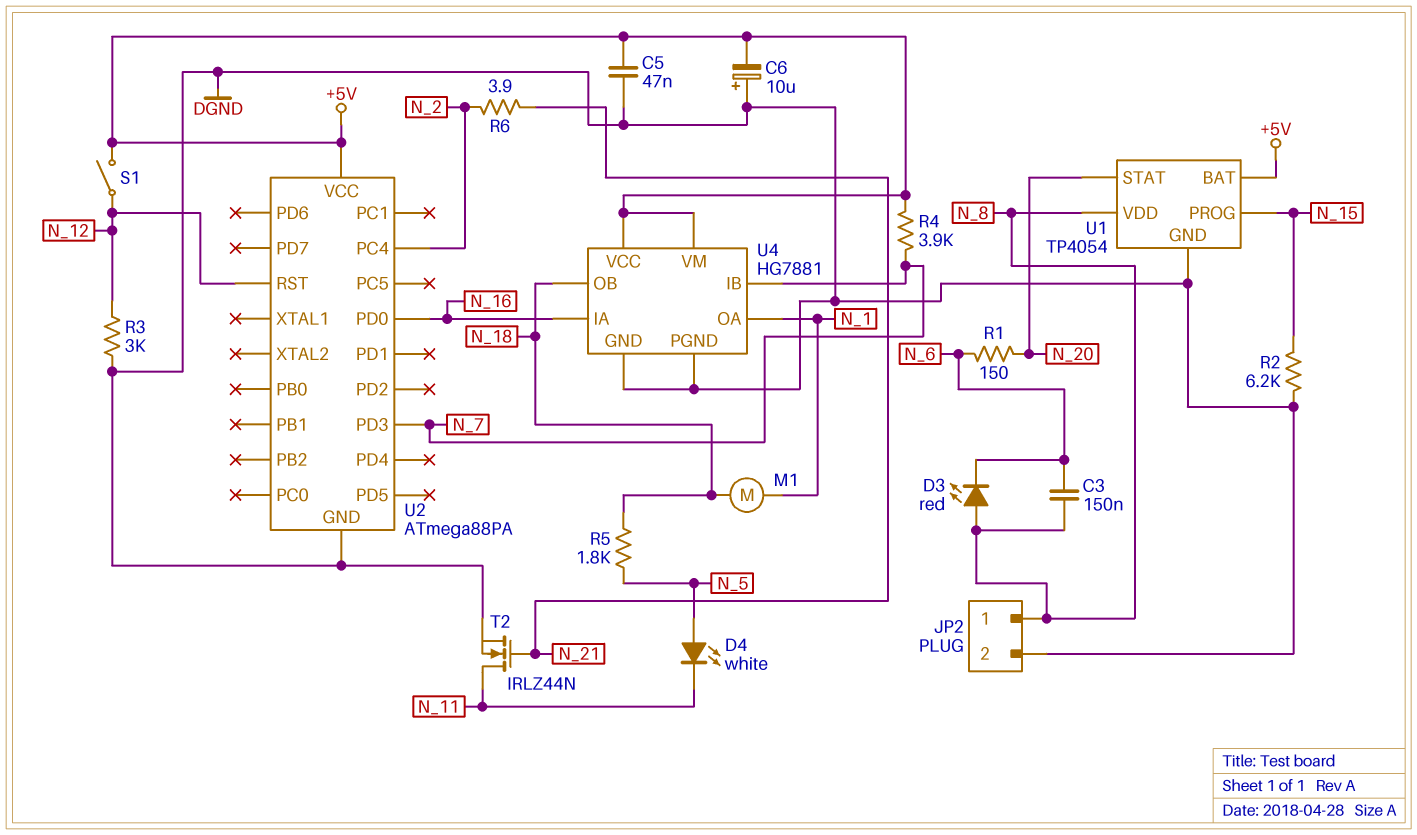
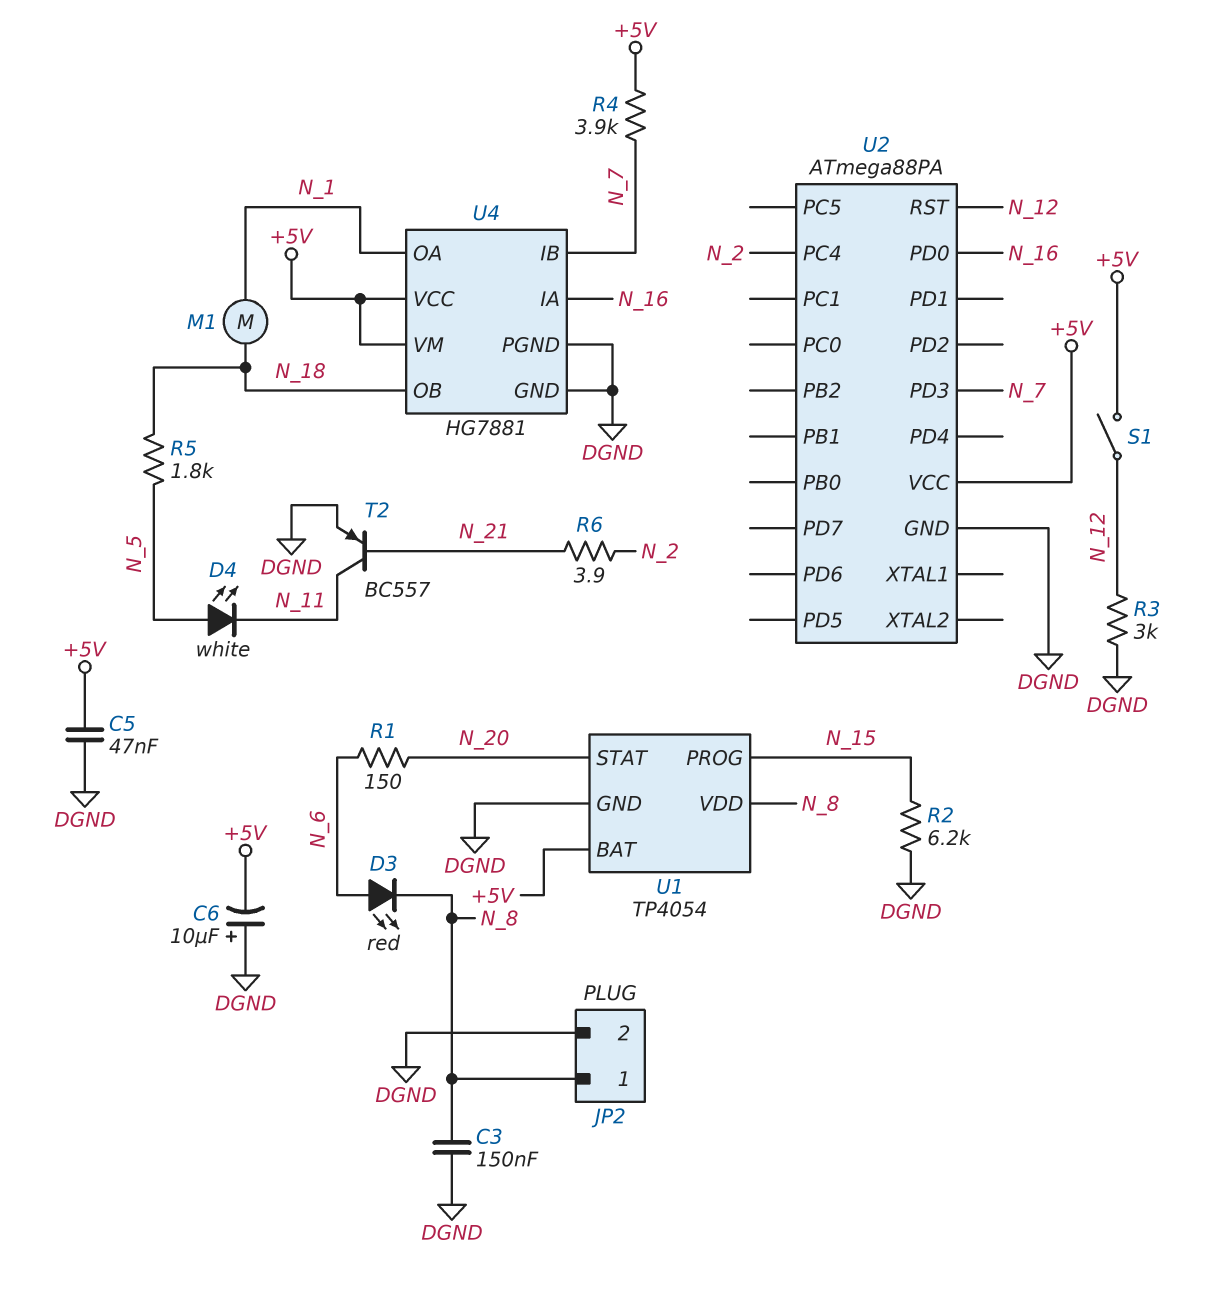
C3: 150nF (N_6, N_8) -> 150nF (DGND, N_8)
D3: LED red (A N_8, K N_6) -> LED red (A N_6, K N_8)
T2: NMOS IRLZ44N (G N_21, D N_11, S DGND) -> PNP BC557 (B N_21, C N_11, E DGND)

